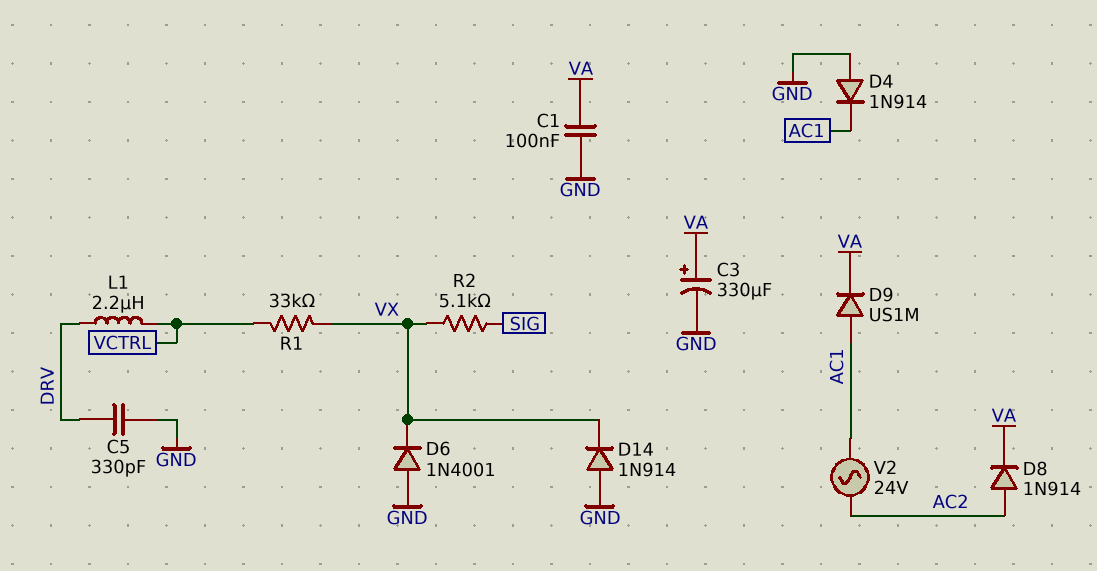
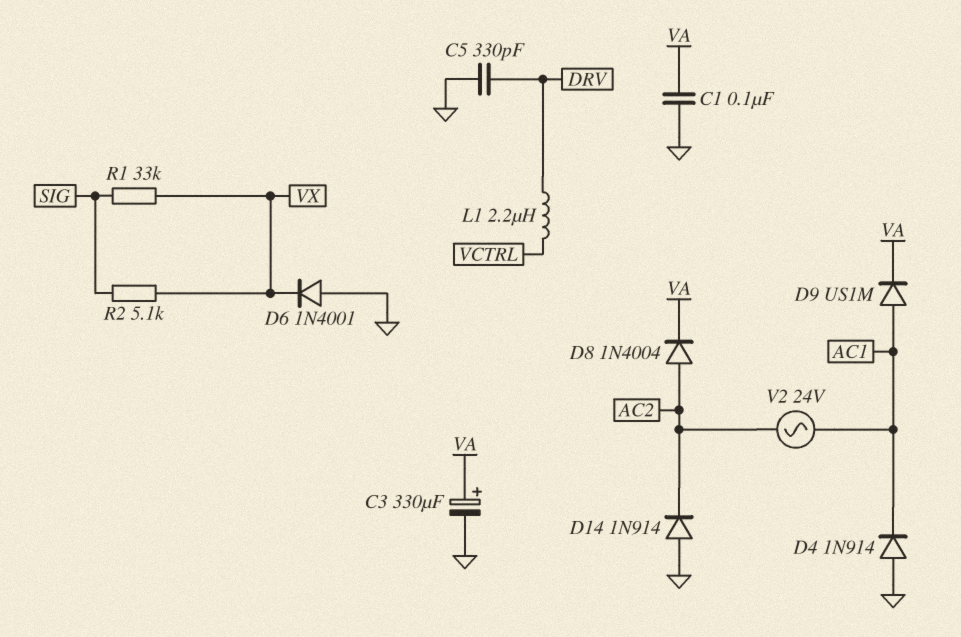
D8: diode 1N914 (A AC2, K VA) -> diode 1N4004 (A AC2, K VA)
D14: diode 1N914 (A GND, K VX) -> diode 1N914 (A GND, K AC2)
R1: 33k (VCTRL, VX) -> 33k (SIG, VX)

